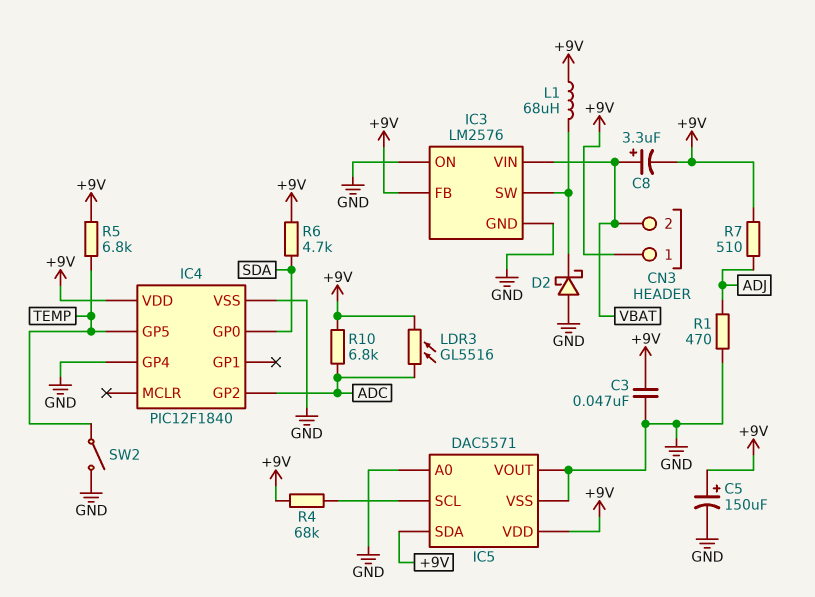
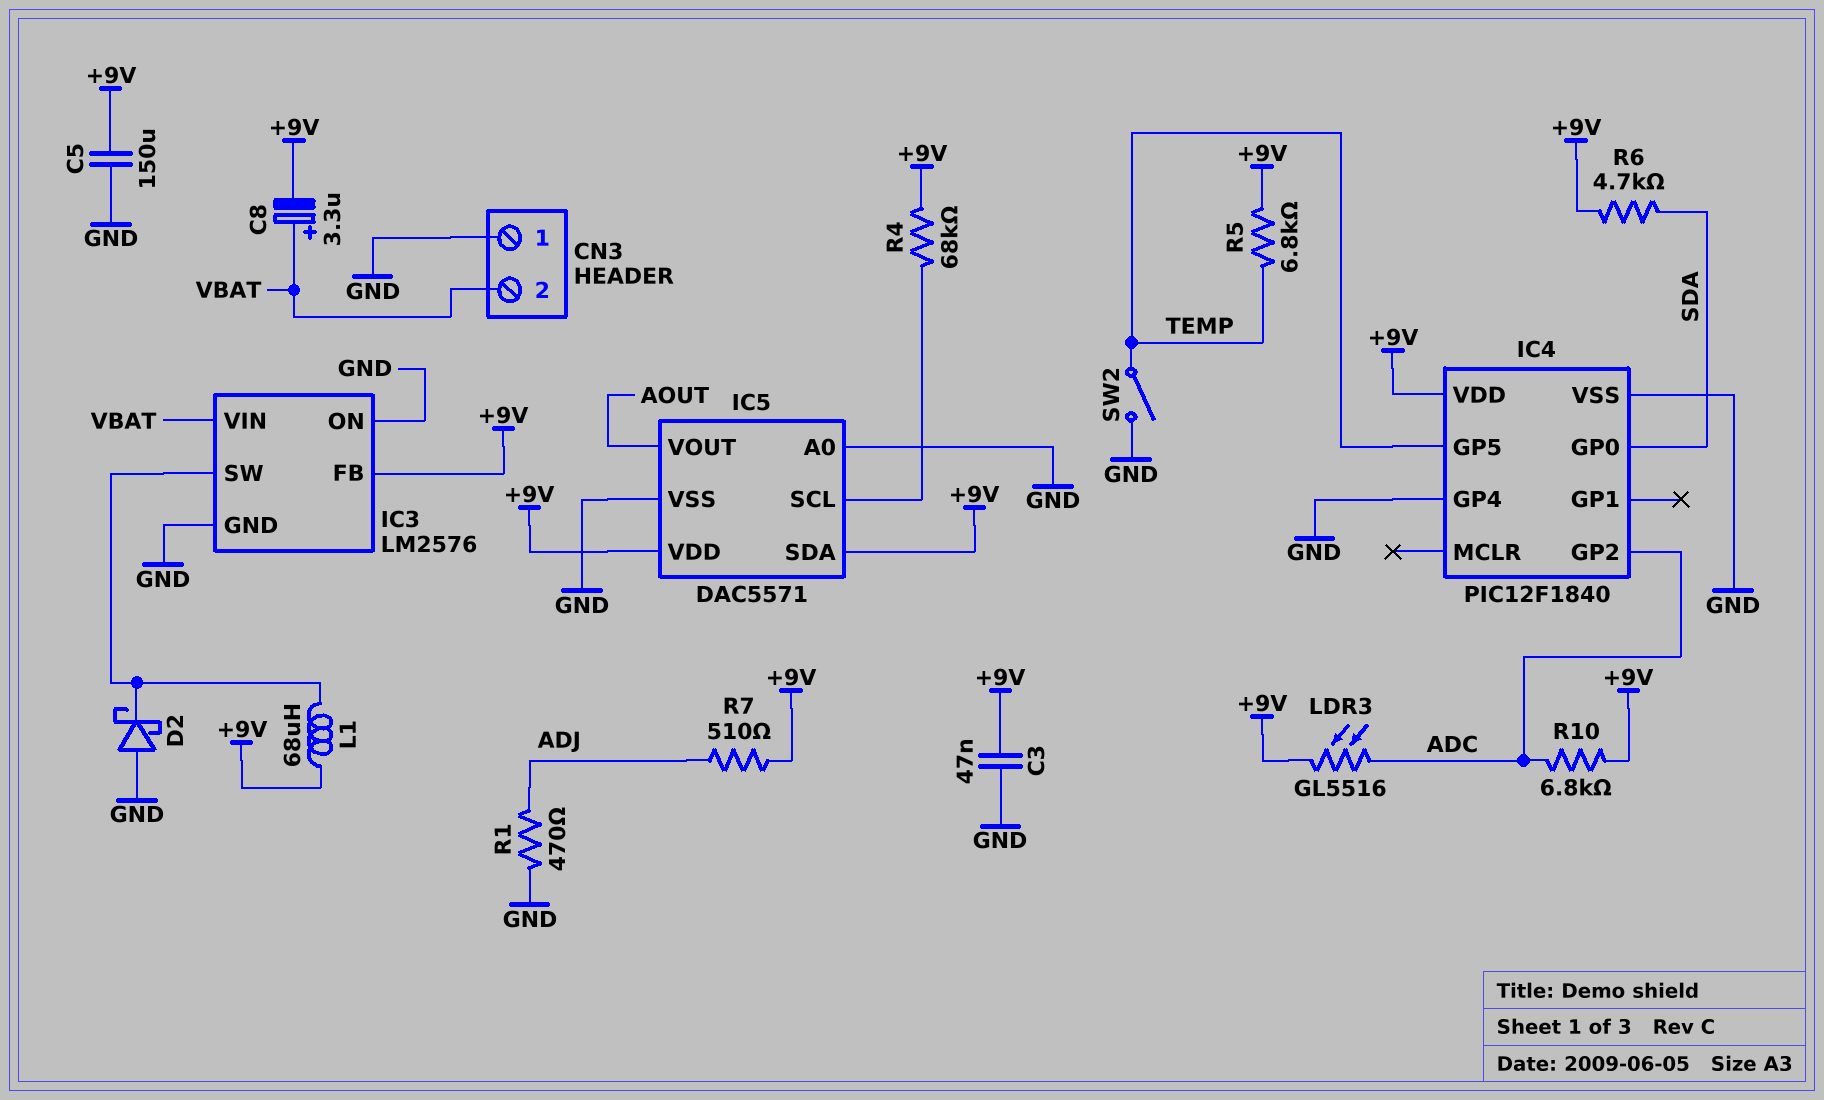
C5: 150uF (plus +9V, minus GND) -> 150uF (+9V, GND)
CN3 pin 1: +9V -> GND
IC5 pin VOUT: GND -> AOUT

